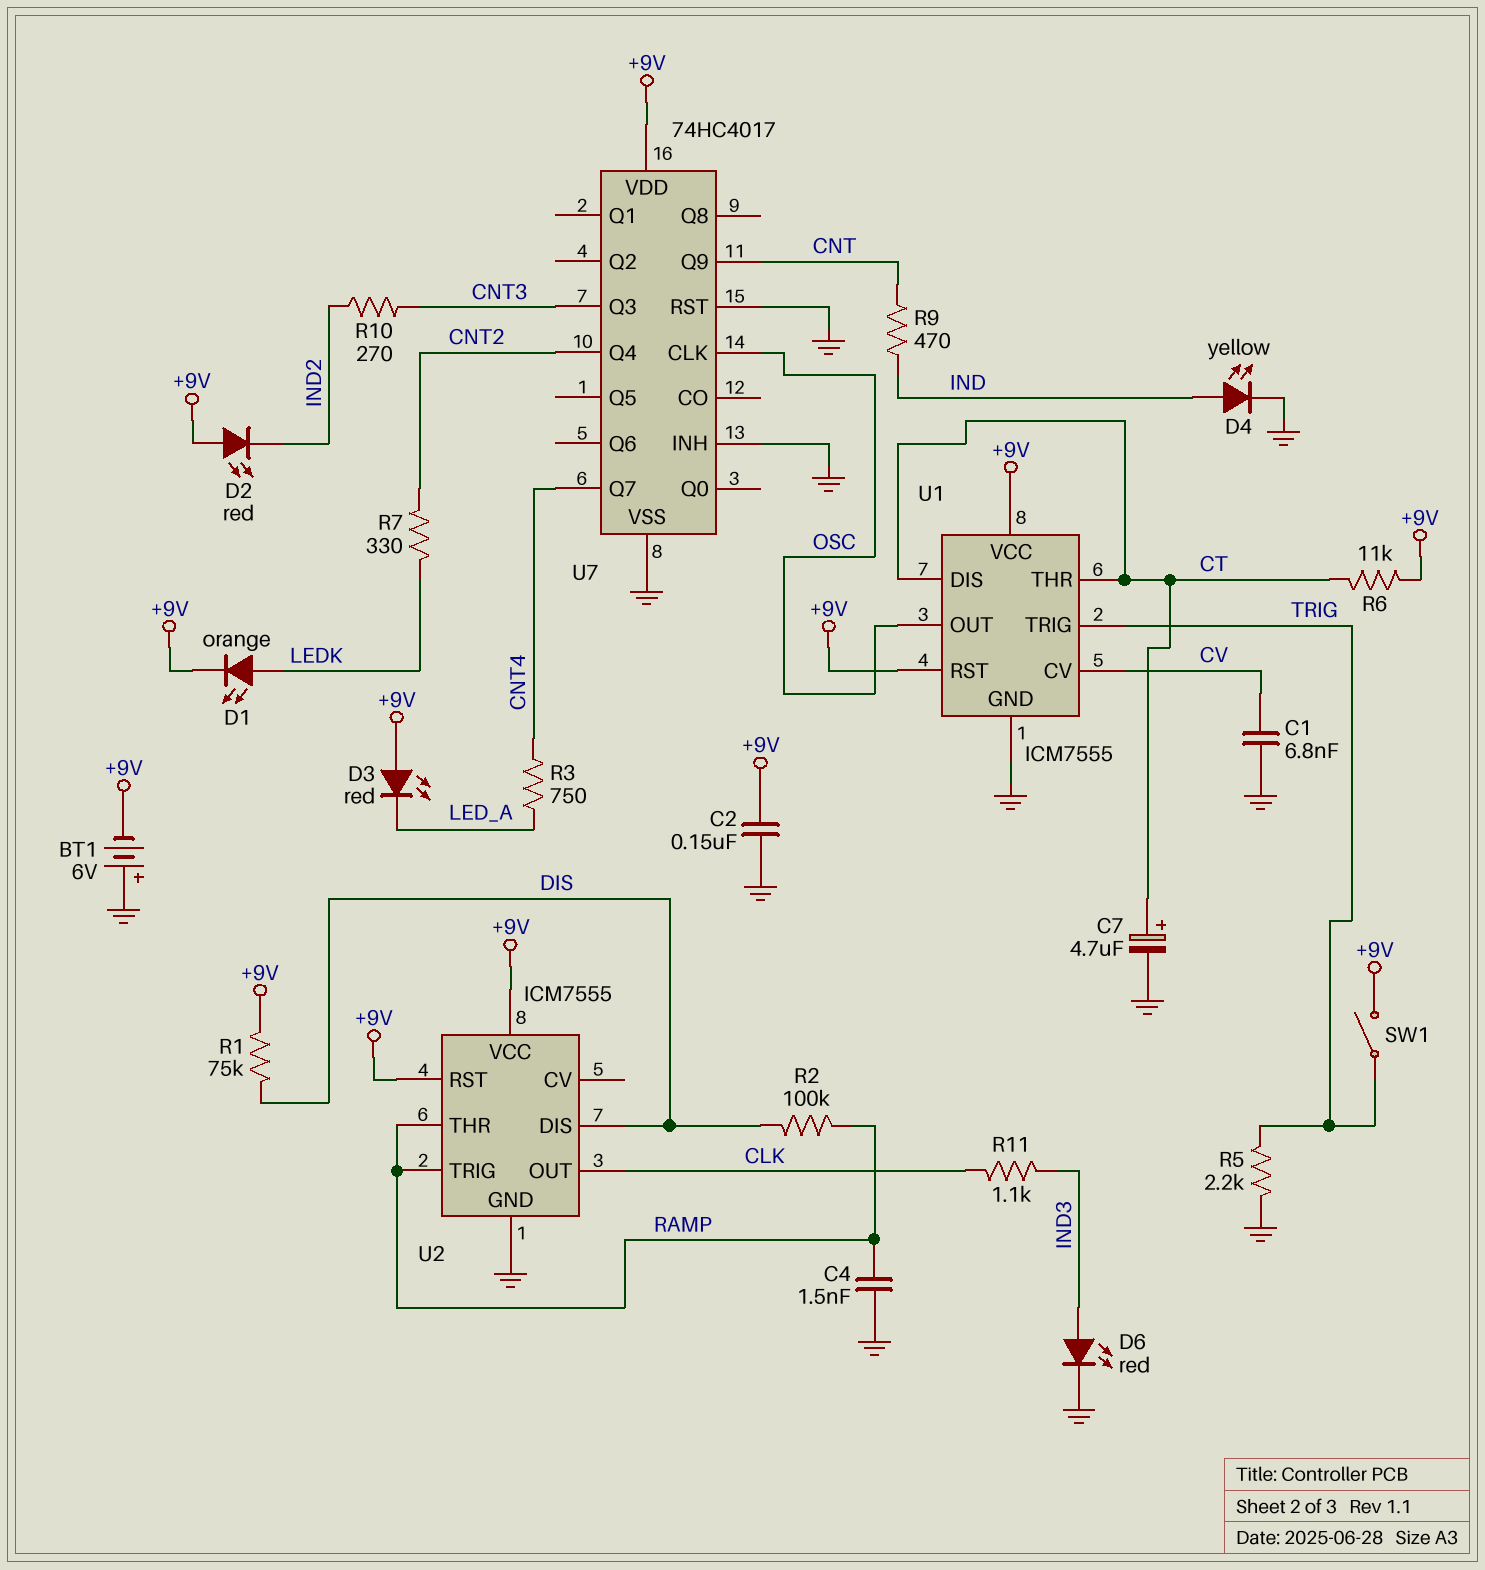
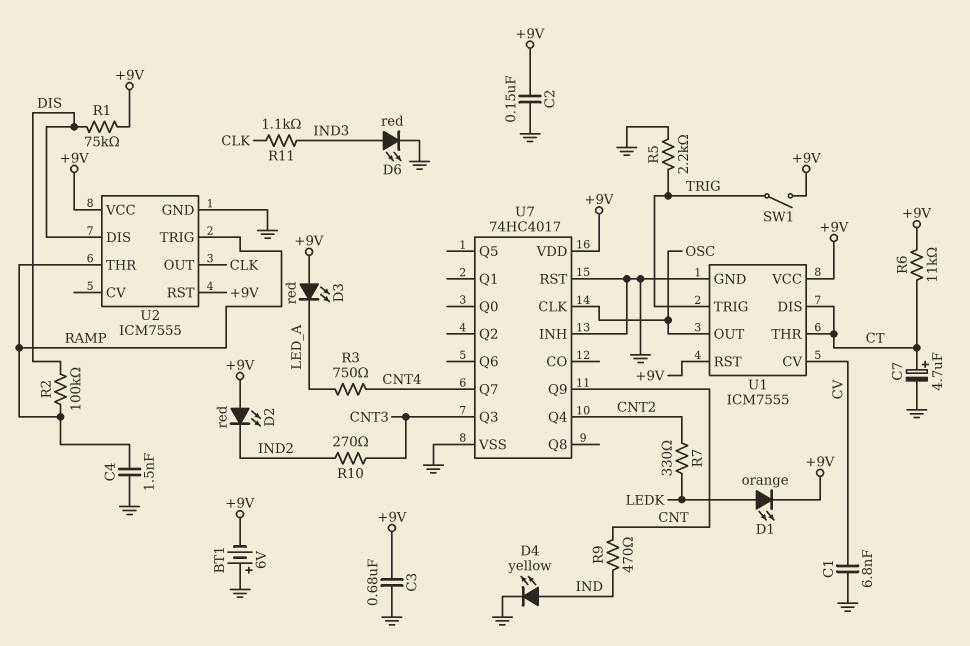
C3: none -> 680nF (+9V, GND)

